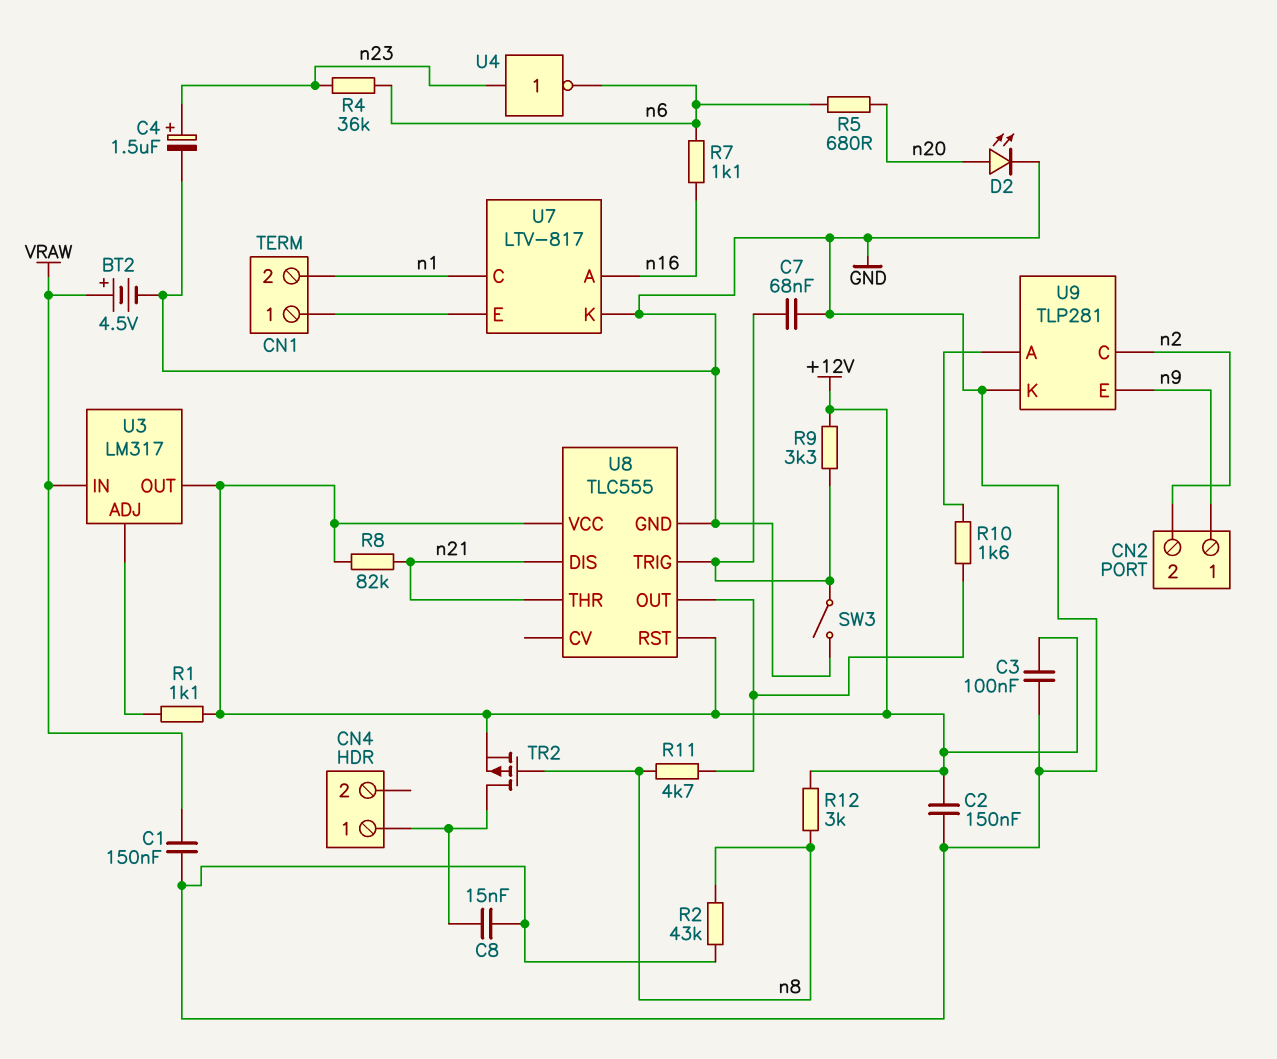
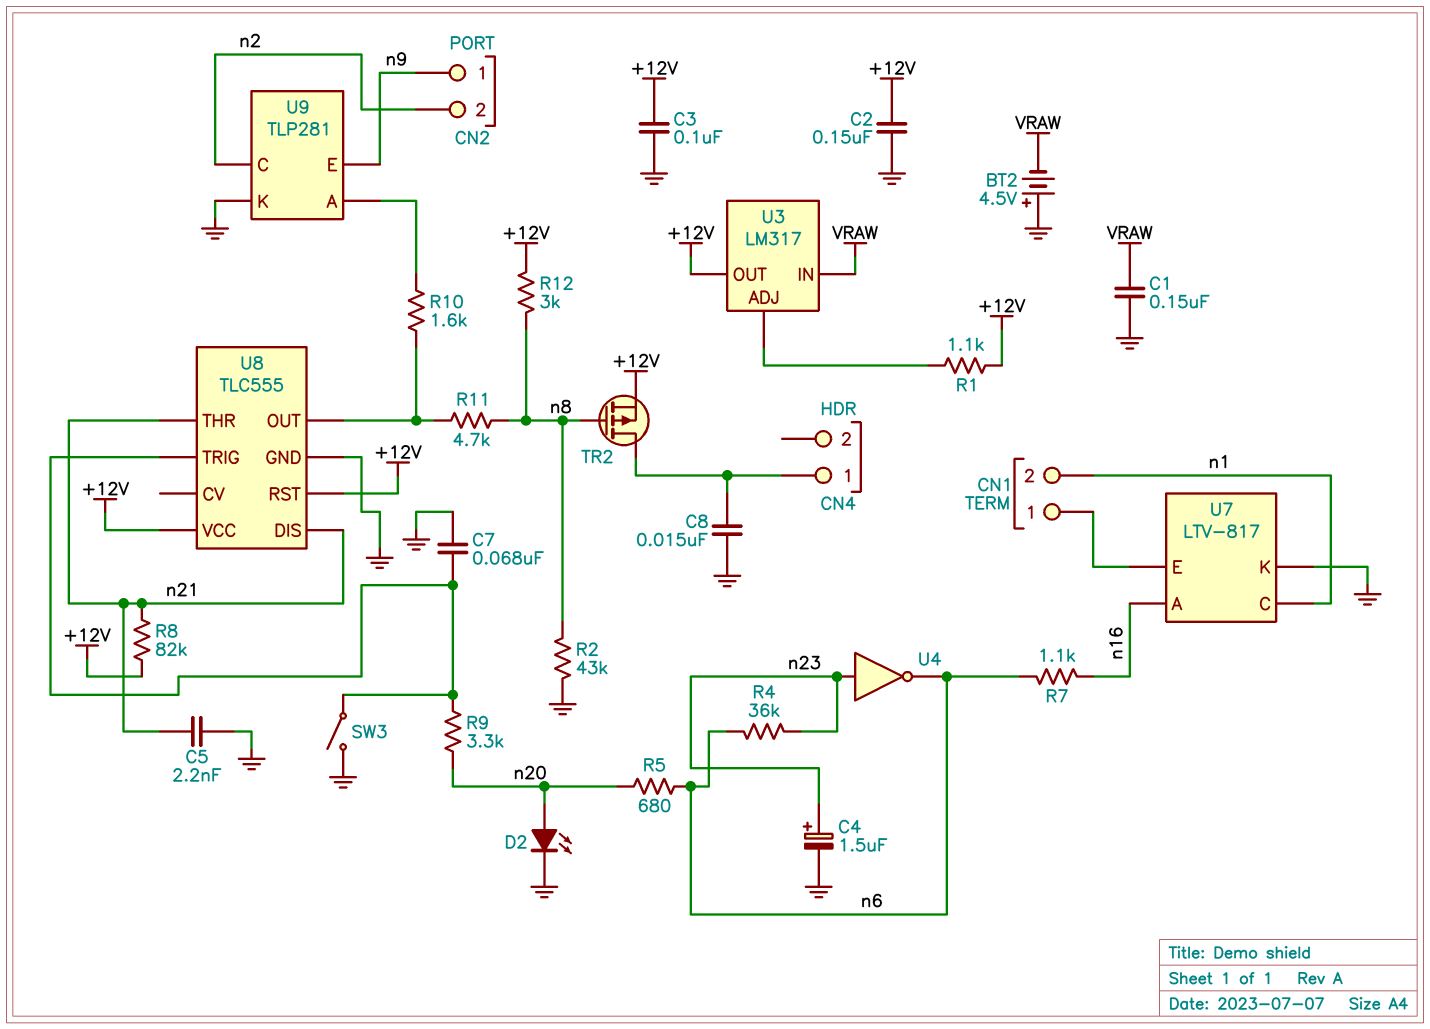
BT2: 4.5V (plus VRAW, minus GND) -> 4.5V (plus GND, minus VRAW)
C5: none -> 2.2nF (GND, n21)
R9: 3.3k (+12V, U8/TRIG) -> 3.3k (U8/TRIG, n20)

